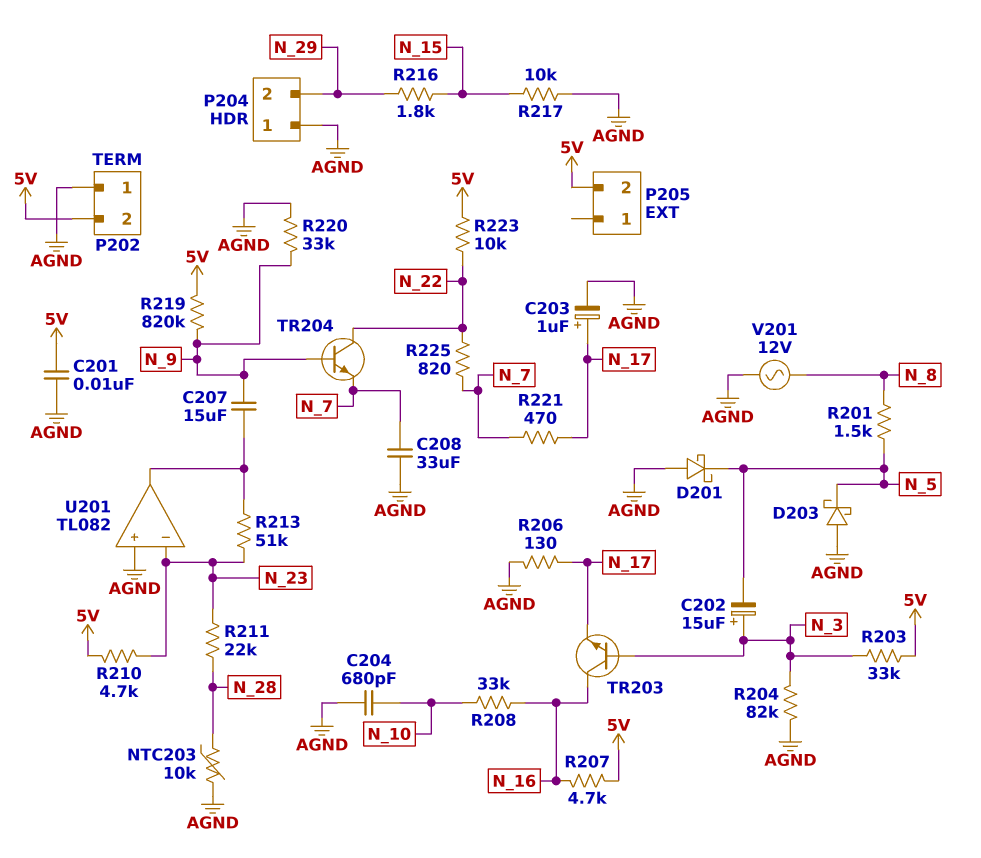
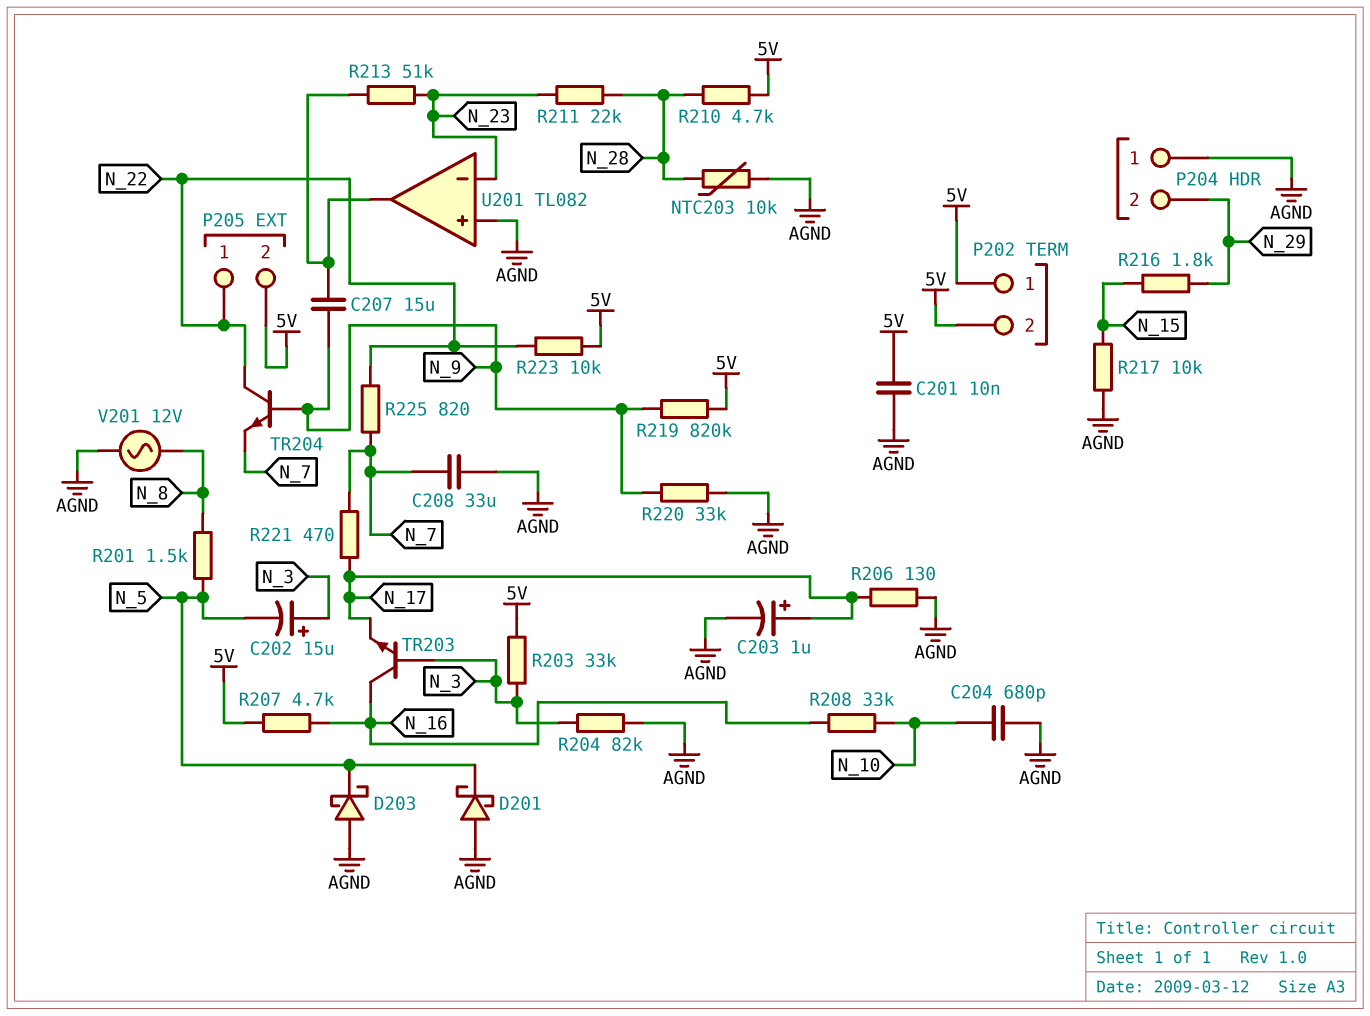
P202 pin 1: AGND -> 5V
P205 pin 1: none -> N_22
R210: 4.7k (5V, N_23) -> 4.7k (5V, N_28)

